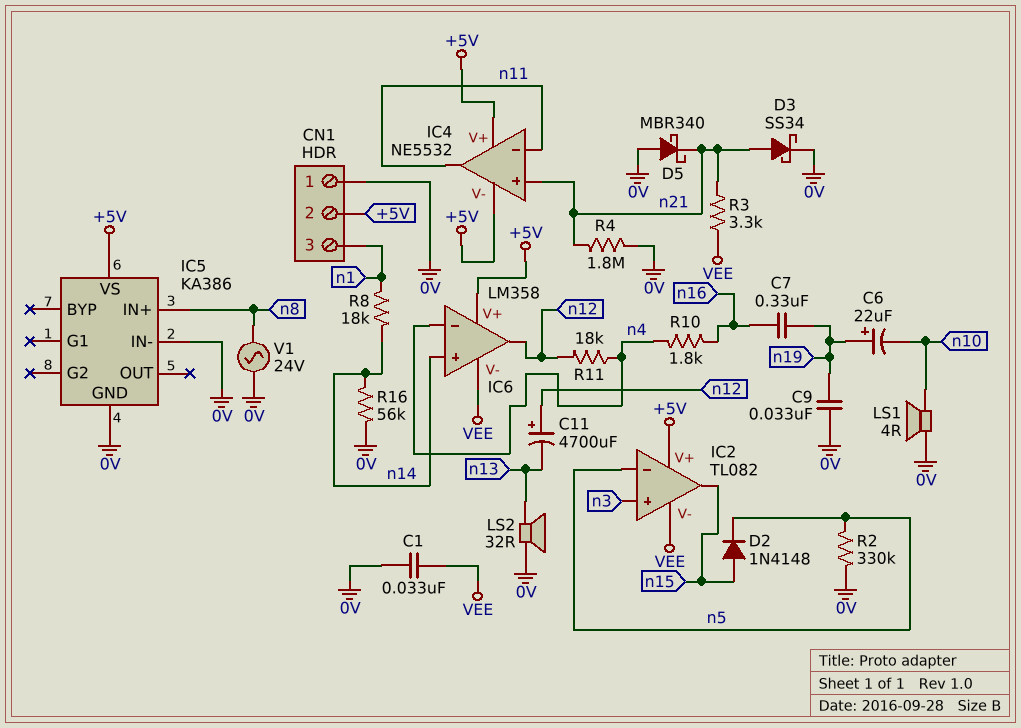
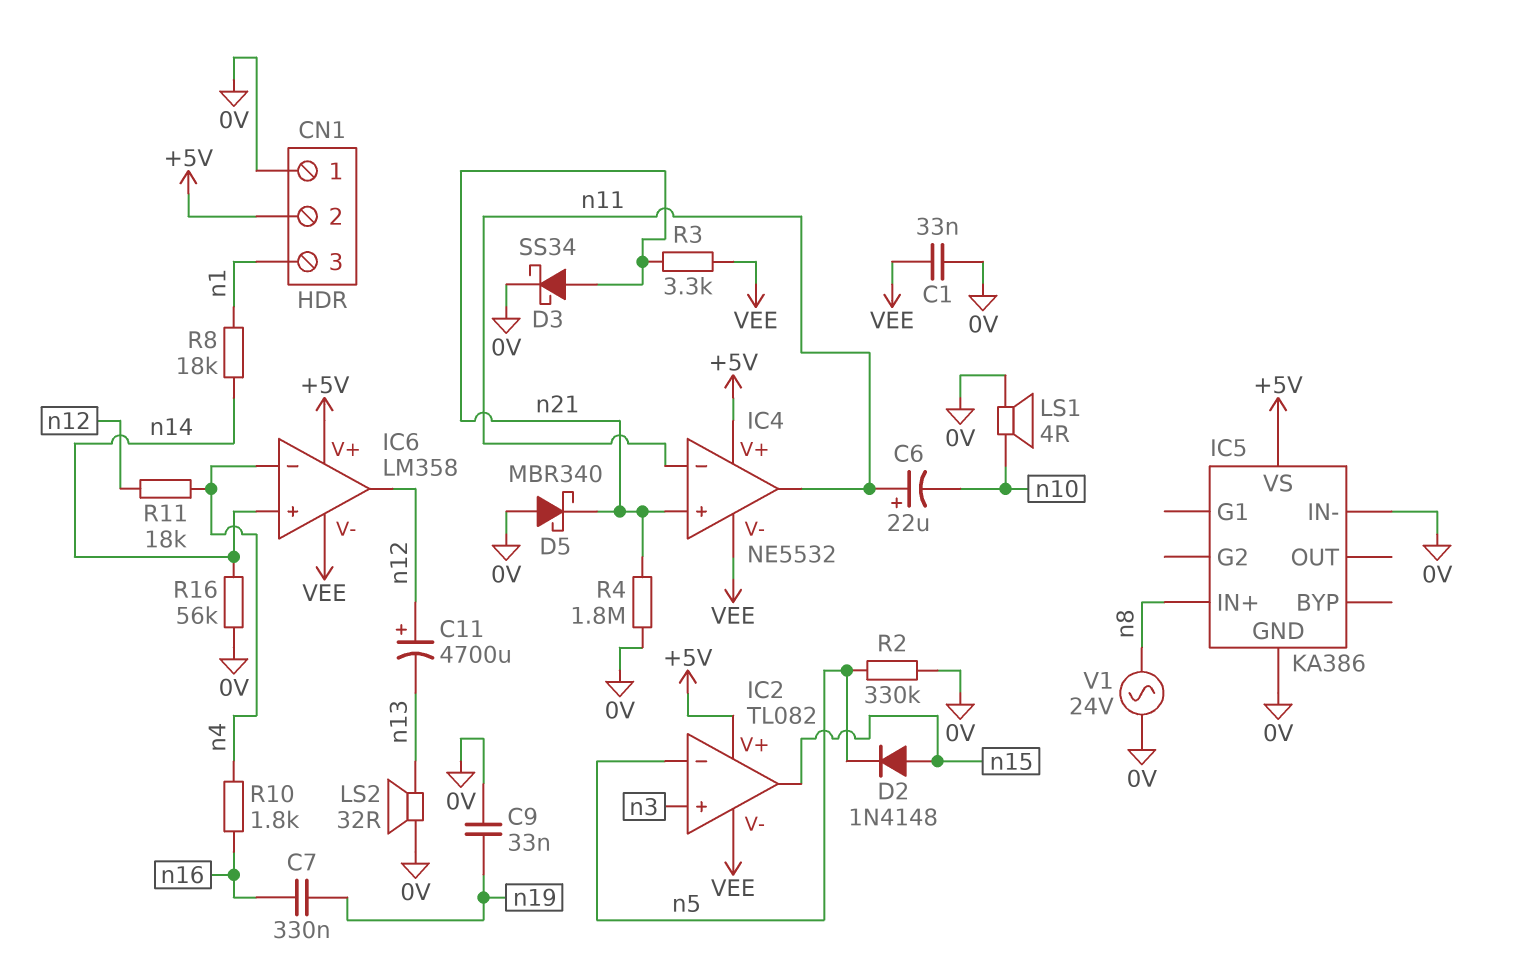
C6: 22uF (plus n19, minus n10) -> 22uF (plus n11, minus n10)
IC4 pin V-: +5V -> VEE

